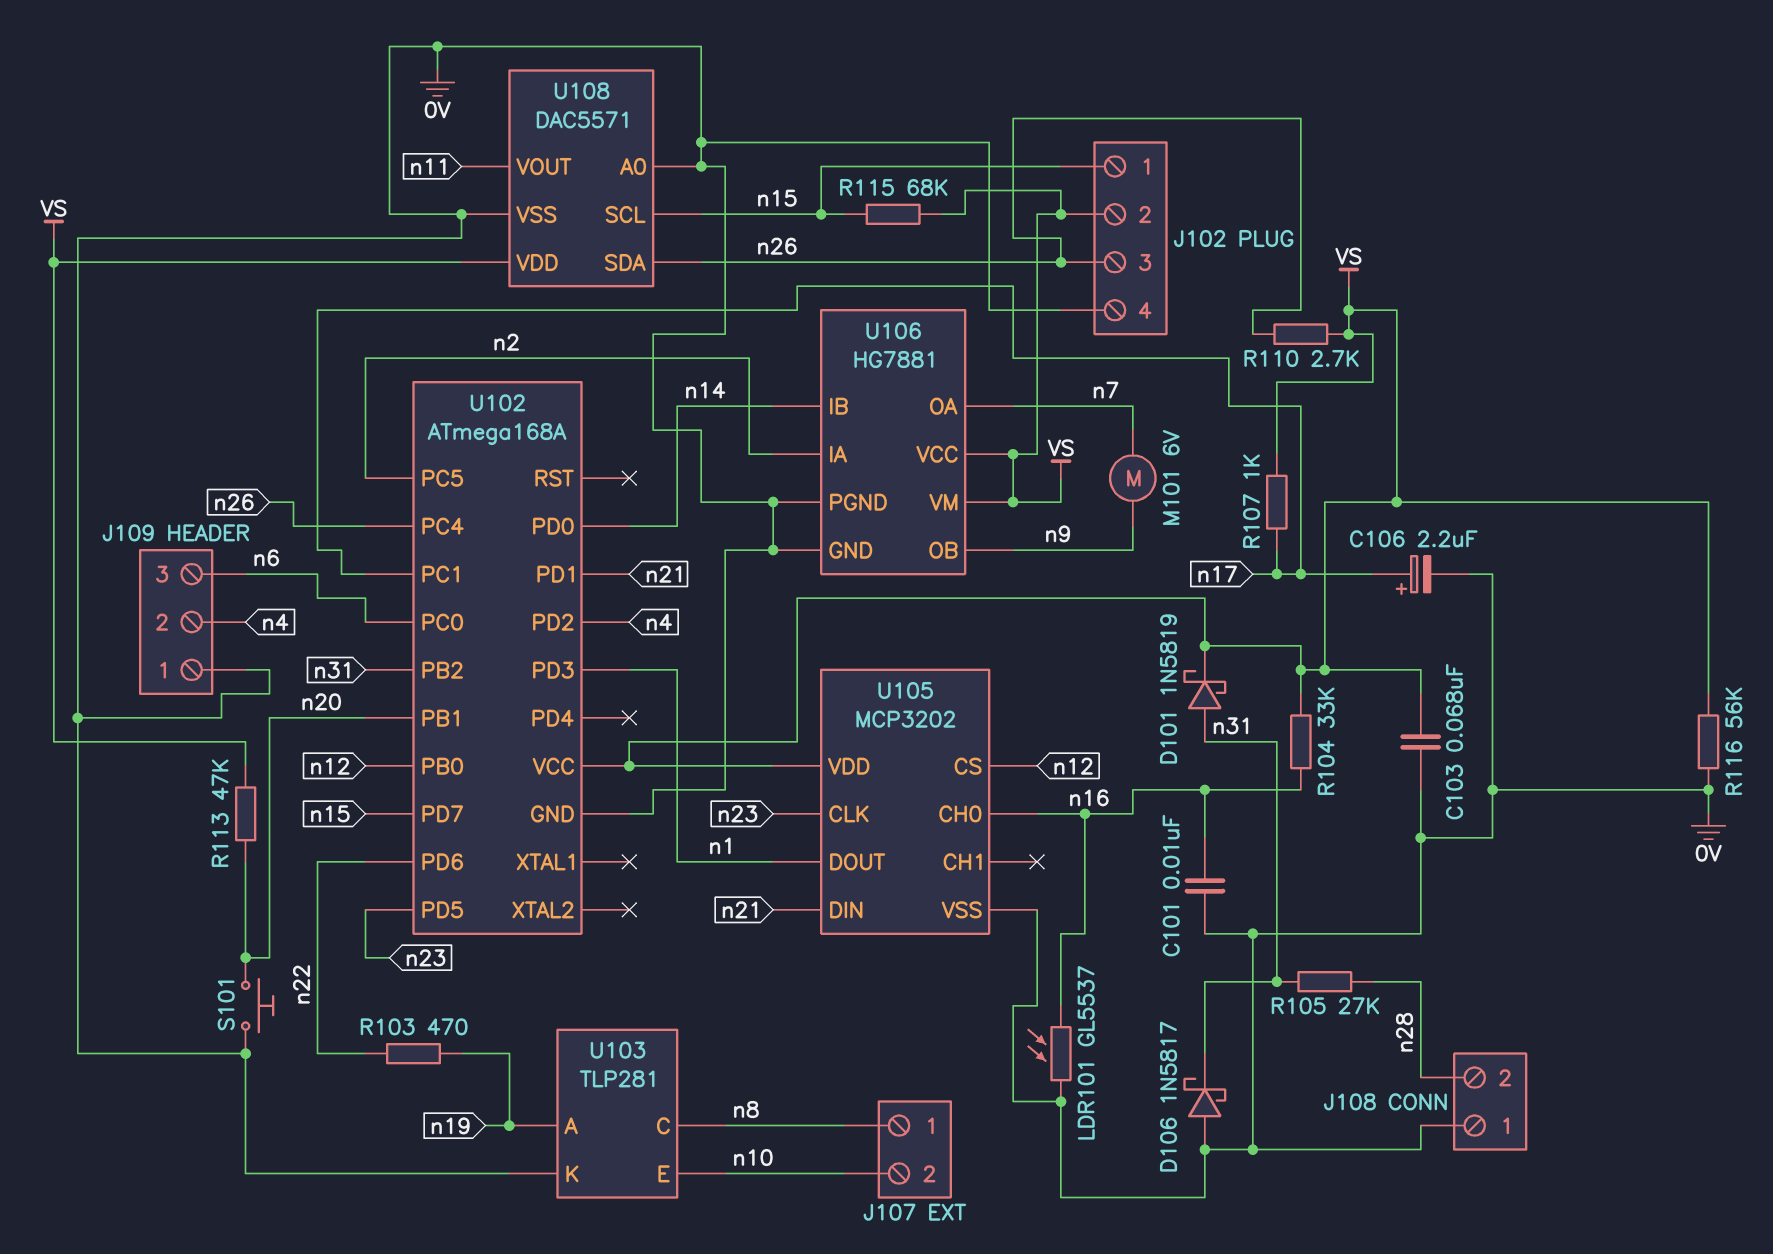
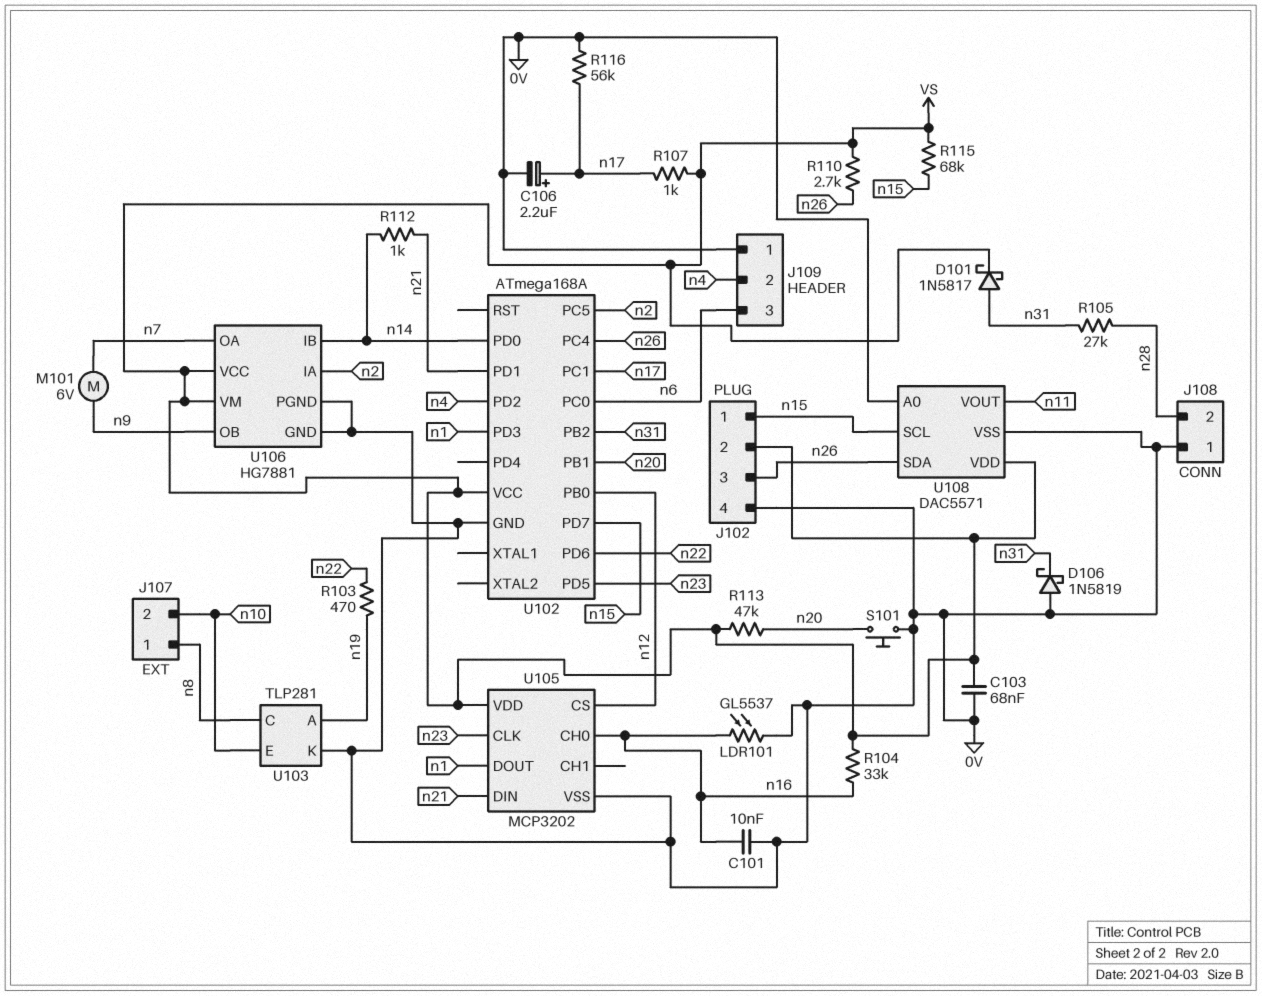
D101: schottky 1N5819 (A n31, K VS) -> schottky 1N5817 (A n31, K VS)
D106: schottky 1N5817 (A 0V, K n31) -> schottky 1N5819 (A 0V, K n31)
R112: none -> 1k (n14, n21)
R116: 56k (0V, VS) -> 56k (0V, n17)

